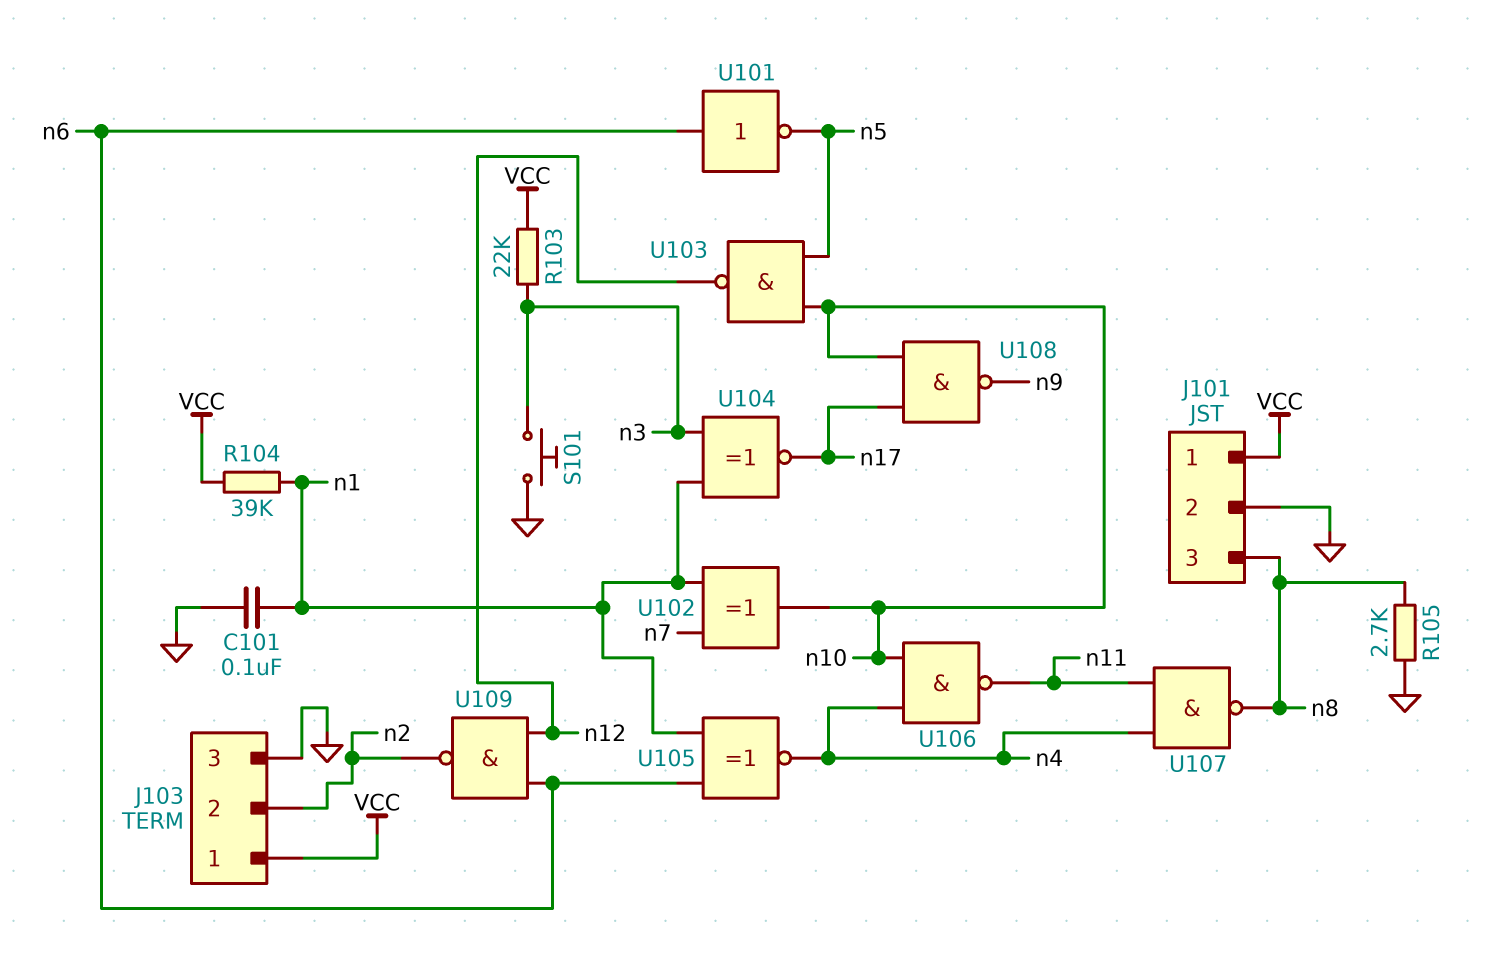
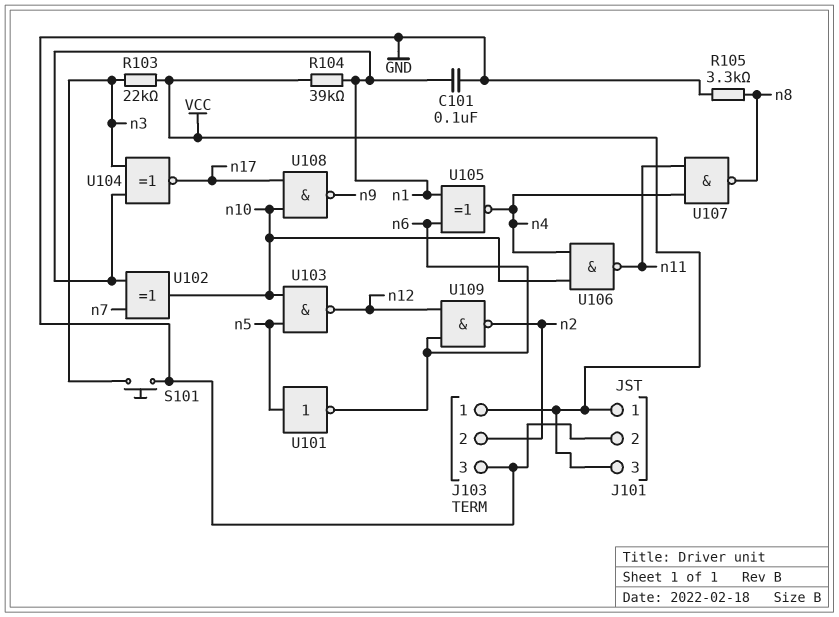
J101 pin 3: n8 -> VCC
R105: 2.7k (GND, n8) -> 3.3k (GND, n8)
U101: NOT (in n6, out n5) -> NOT (in n5, out n6)

